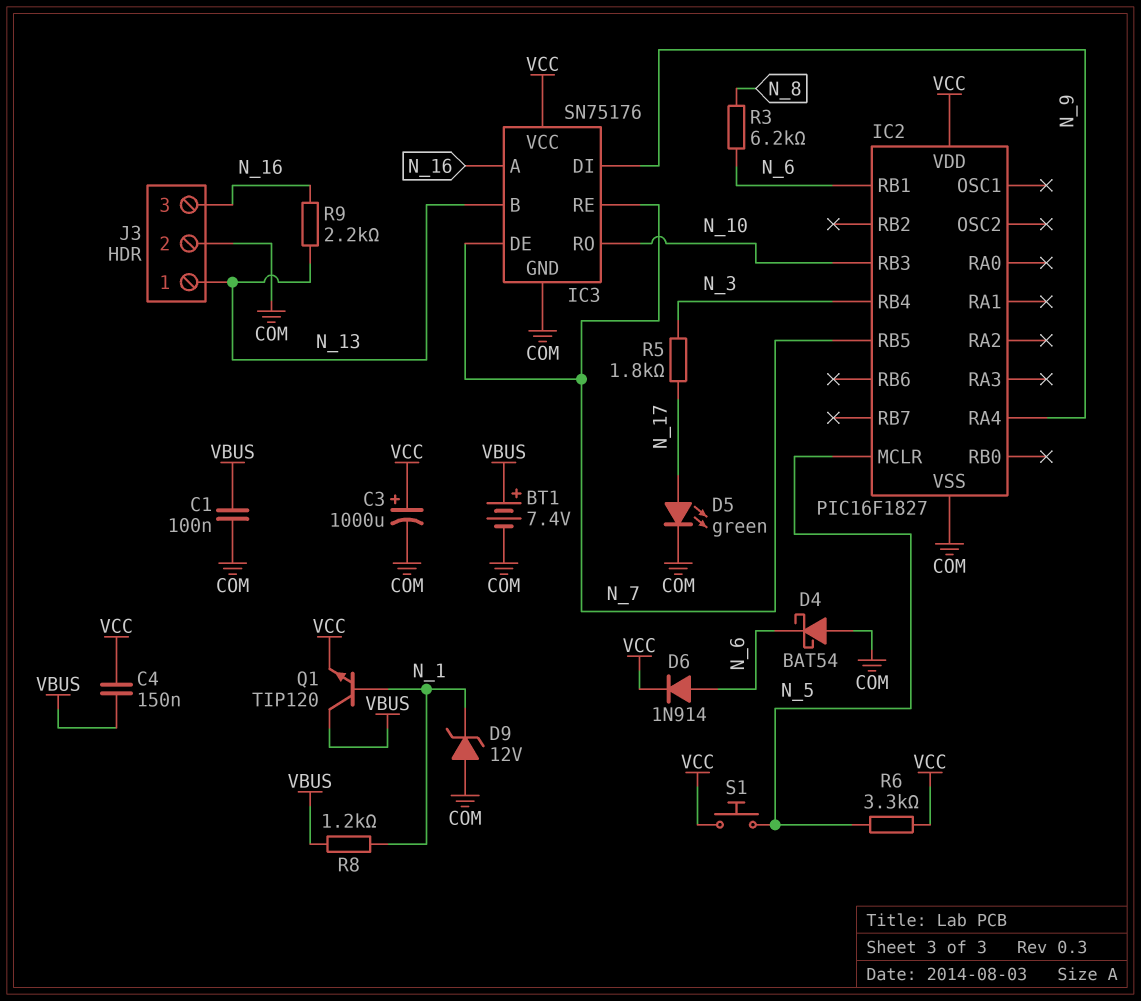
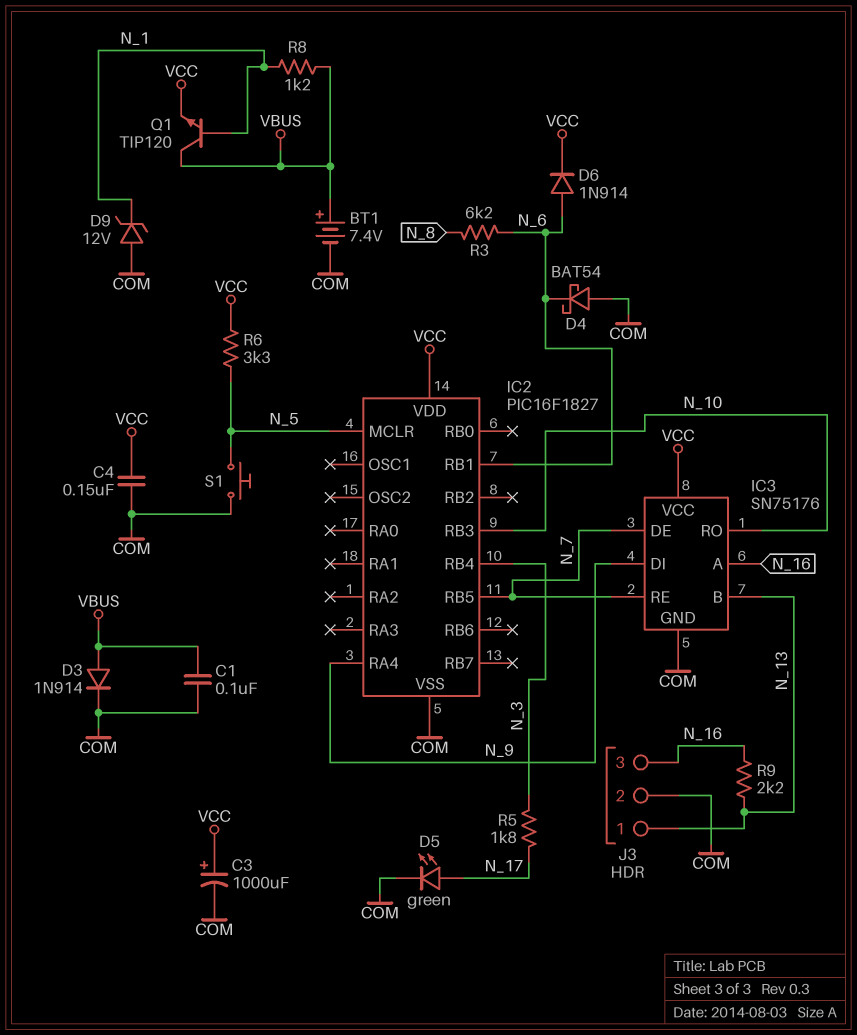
C4: 150nF (VBUS, VCC) -> 150nF (COM, VCC)
D3: none -> diode 1N914 (A VBUS, K COM)
S1: button (N_5, VCC) -> button (COM, N_5)

